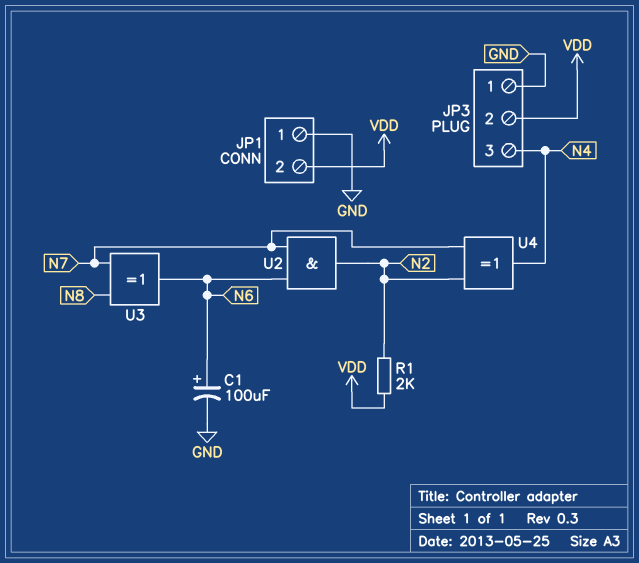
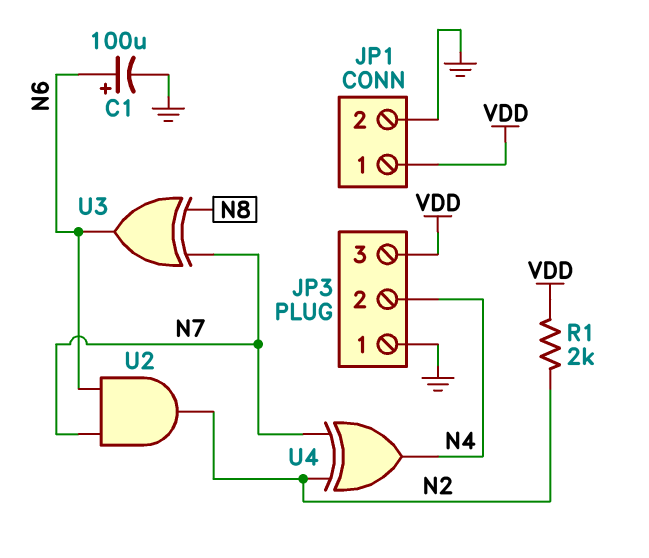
JP1 pin 1: GND -> VDD
JP1 pin 2: VDD -> GND
JP3 pin 2: VDD -> N4
JP3 pin 3: N4 -> VDD

